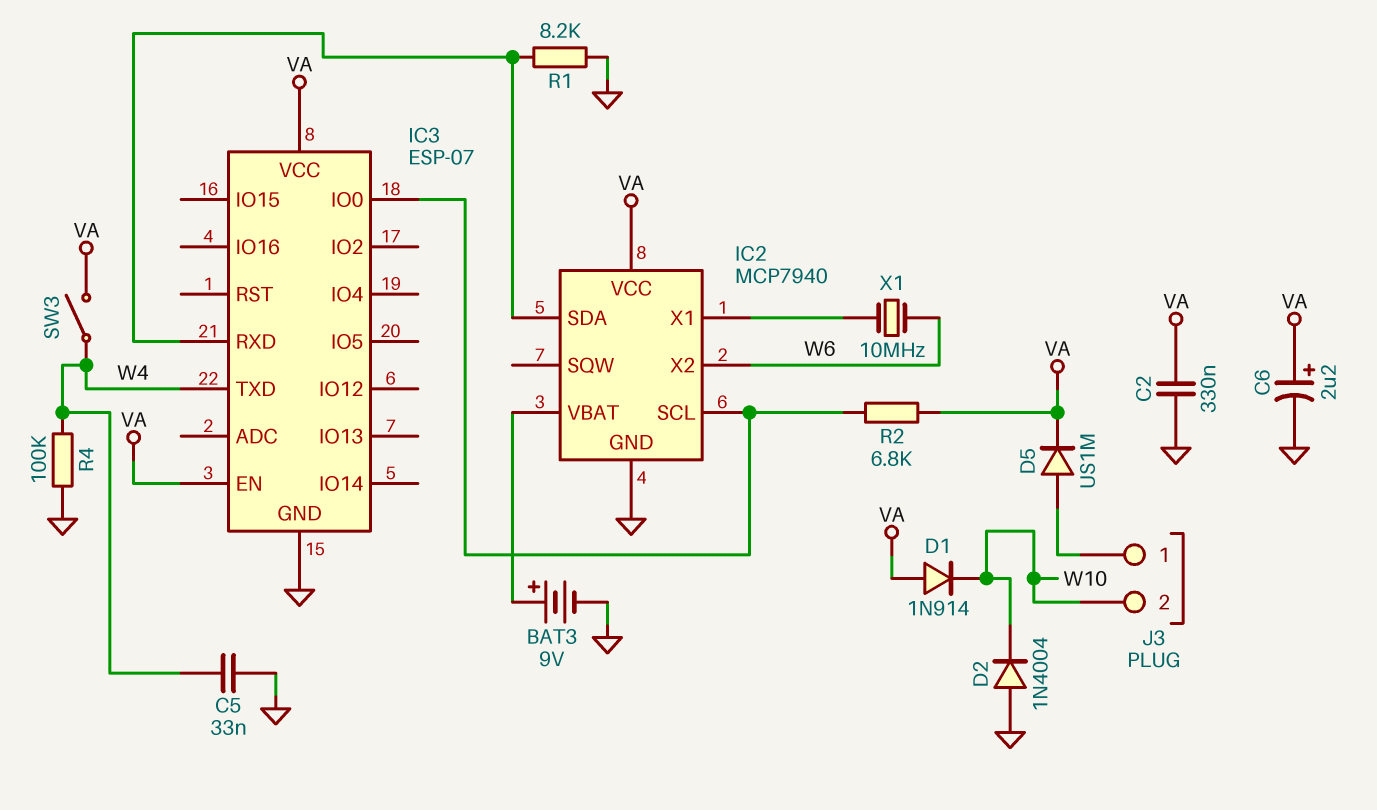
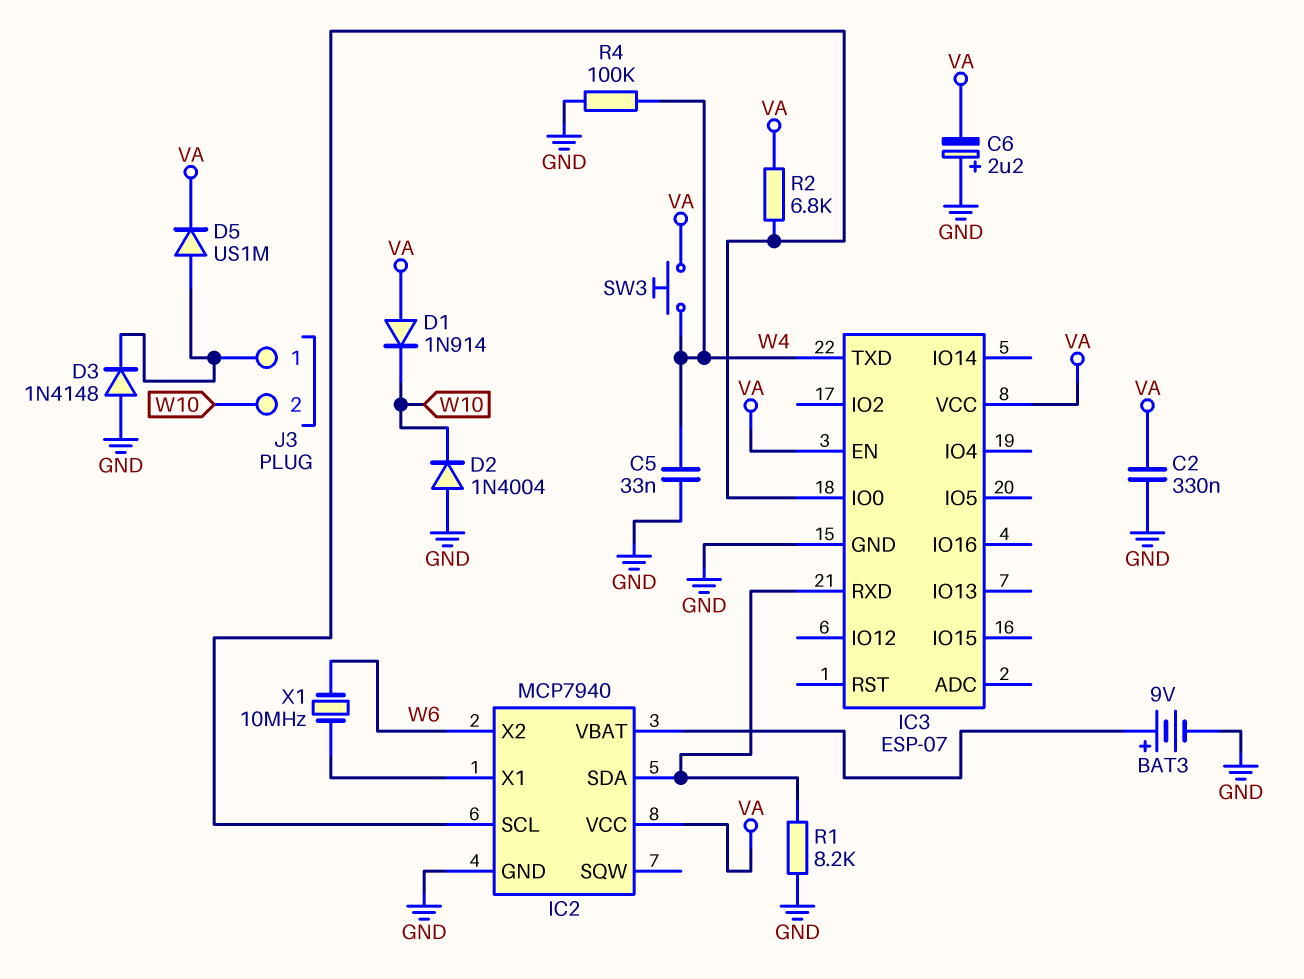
C6: 2.2uF (plus VA, minus GND) -> 2.2uF (plus GND, minus VA)
D3: none -> diode 1N4148 (A GND, K J3/1)
SW3: switch (VA, W4) -> button (VA, W4)

